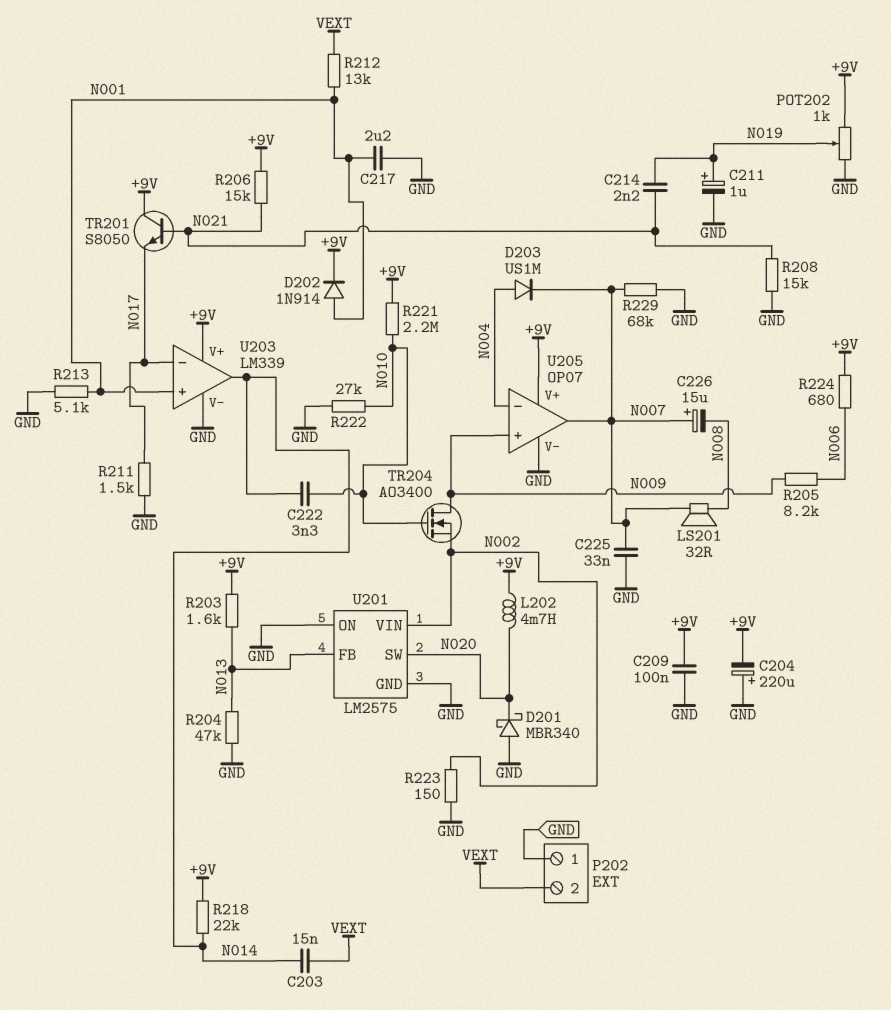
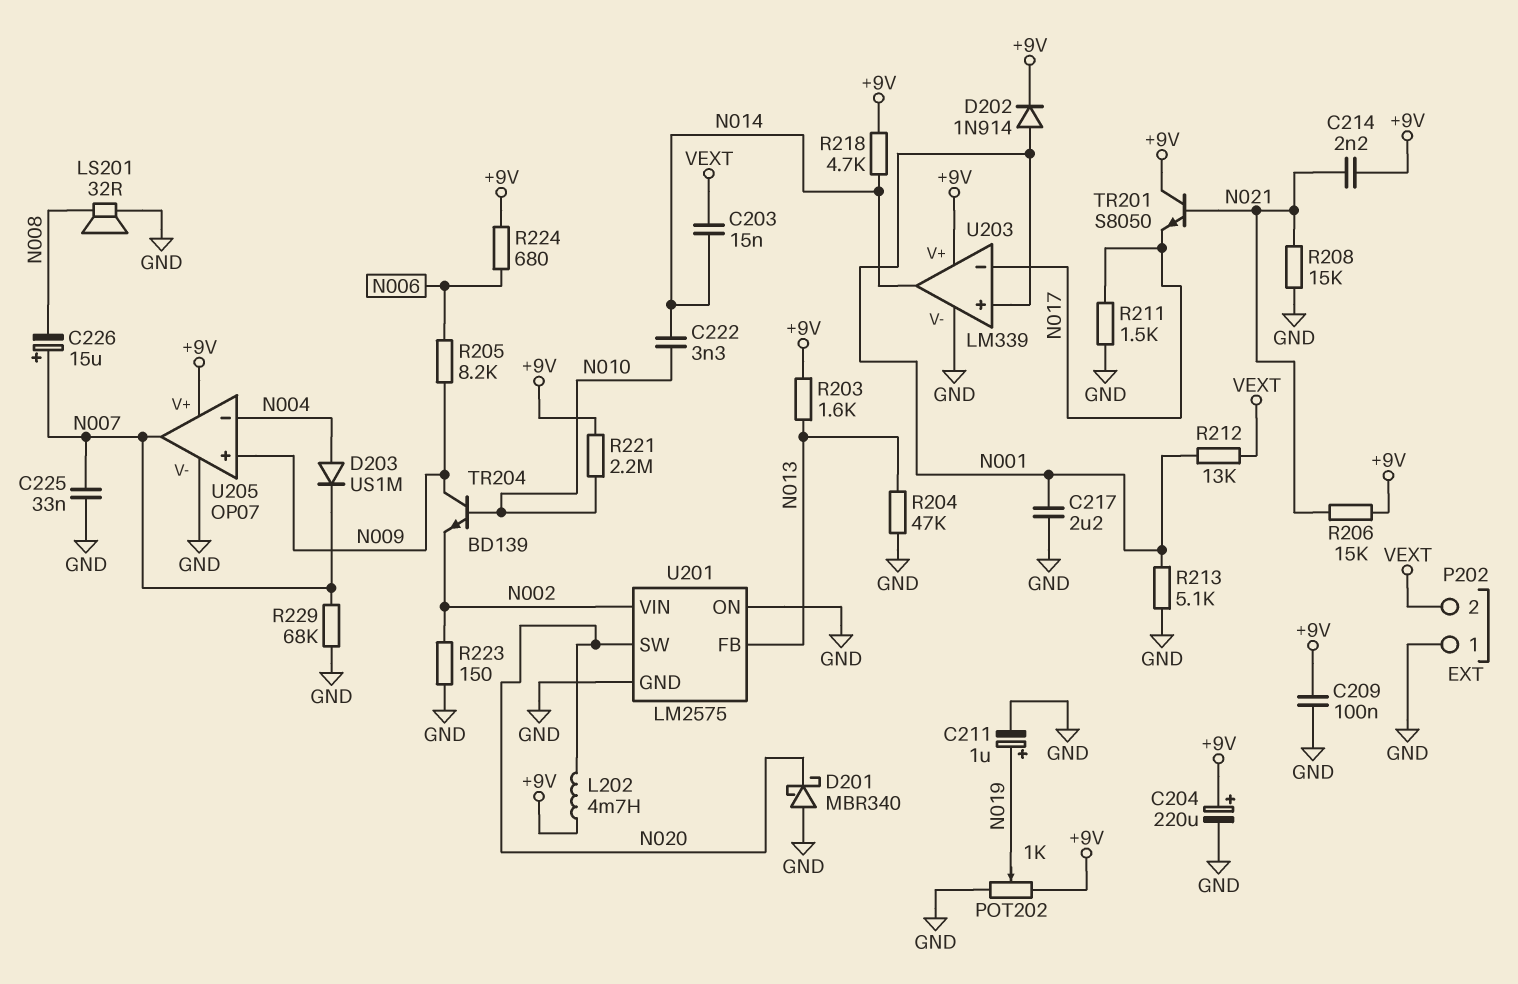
C204: 220uF (plus GND, minus +9V) -> 220uF (plus +9V, minus GND)
C214: 2.2nF (N019, N021) -> 2.2nF (+9V, N021)
LS201: speaker 32R (N007, N008) -> speaker 32R (GND, N008)
R218: 22k (+9V, N014) -> 4.7k (+9V, N014)
R222: 27k (GND, N010) -> none
TR204: NMOS AO3400 (G N010, D N009, S N002) -> NPN BD139 (B N010, C N009, E N002)

